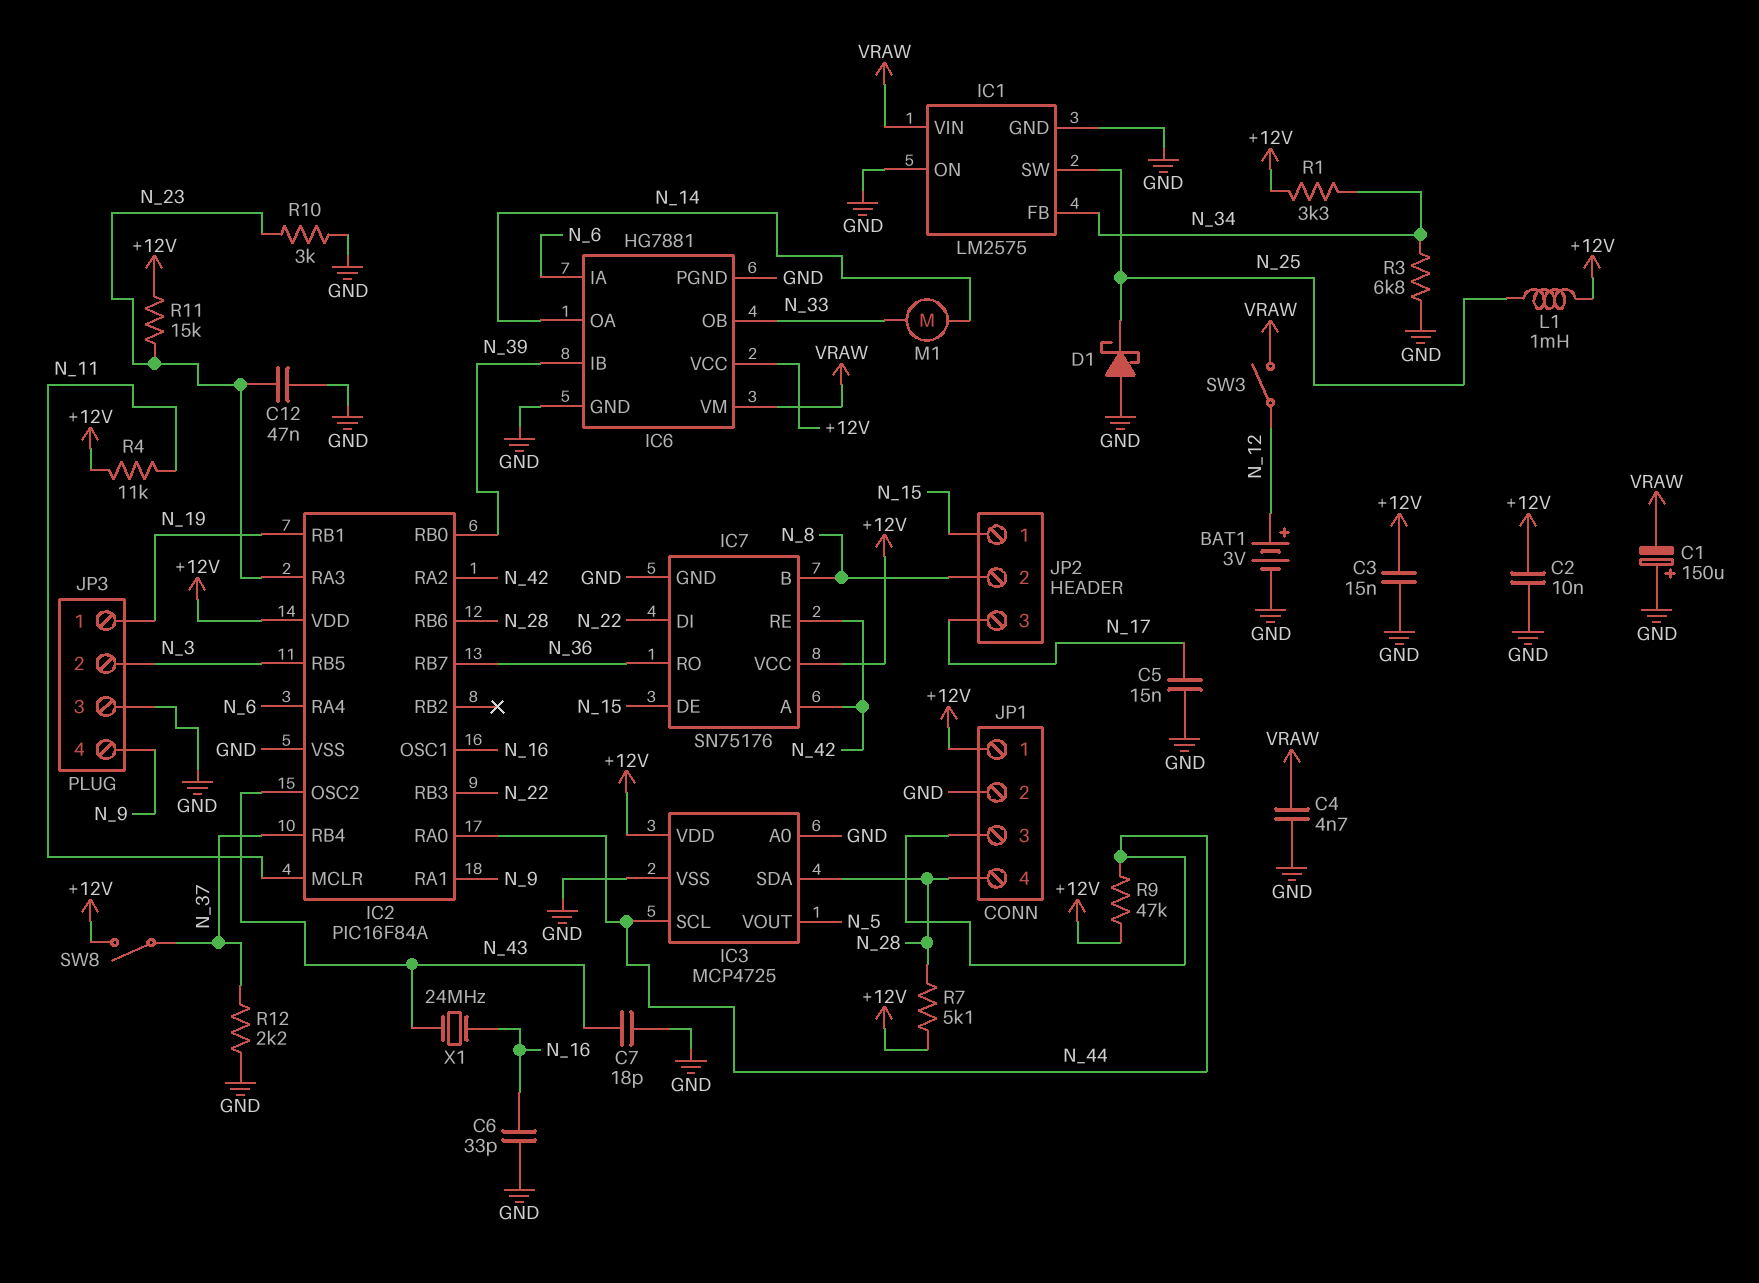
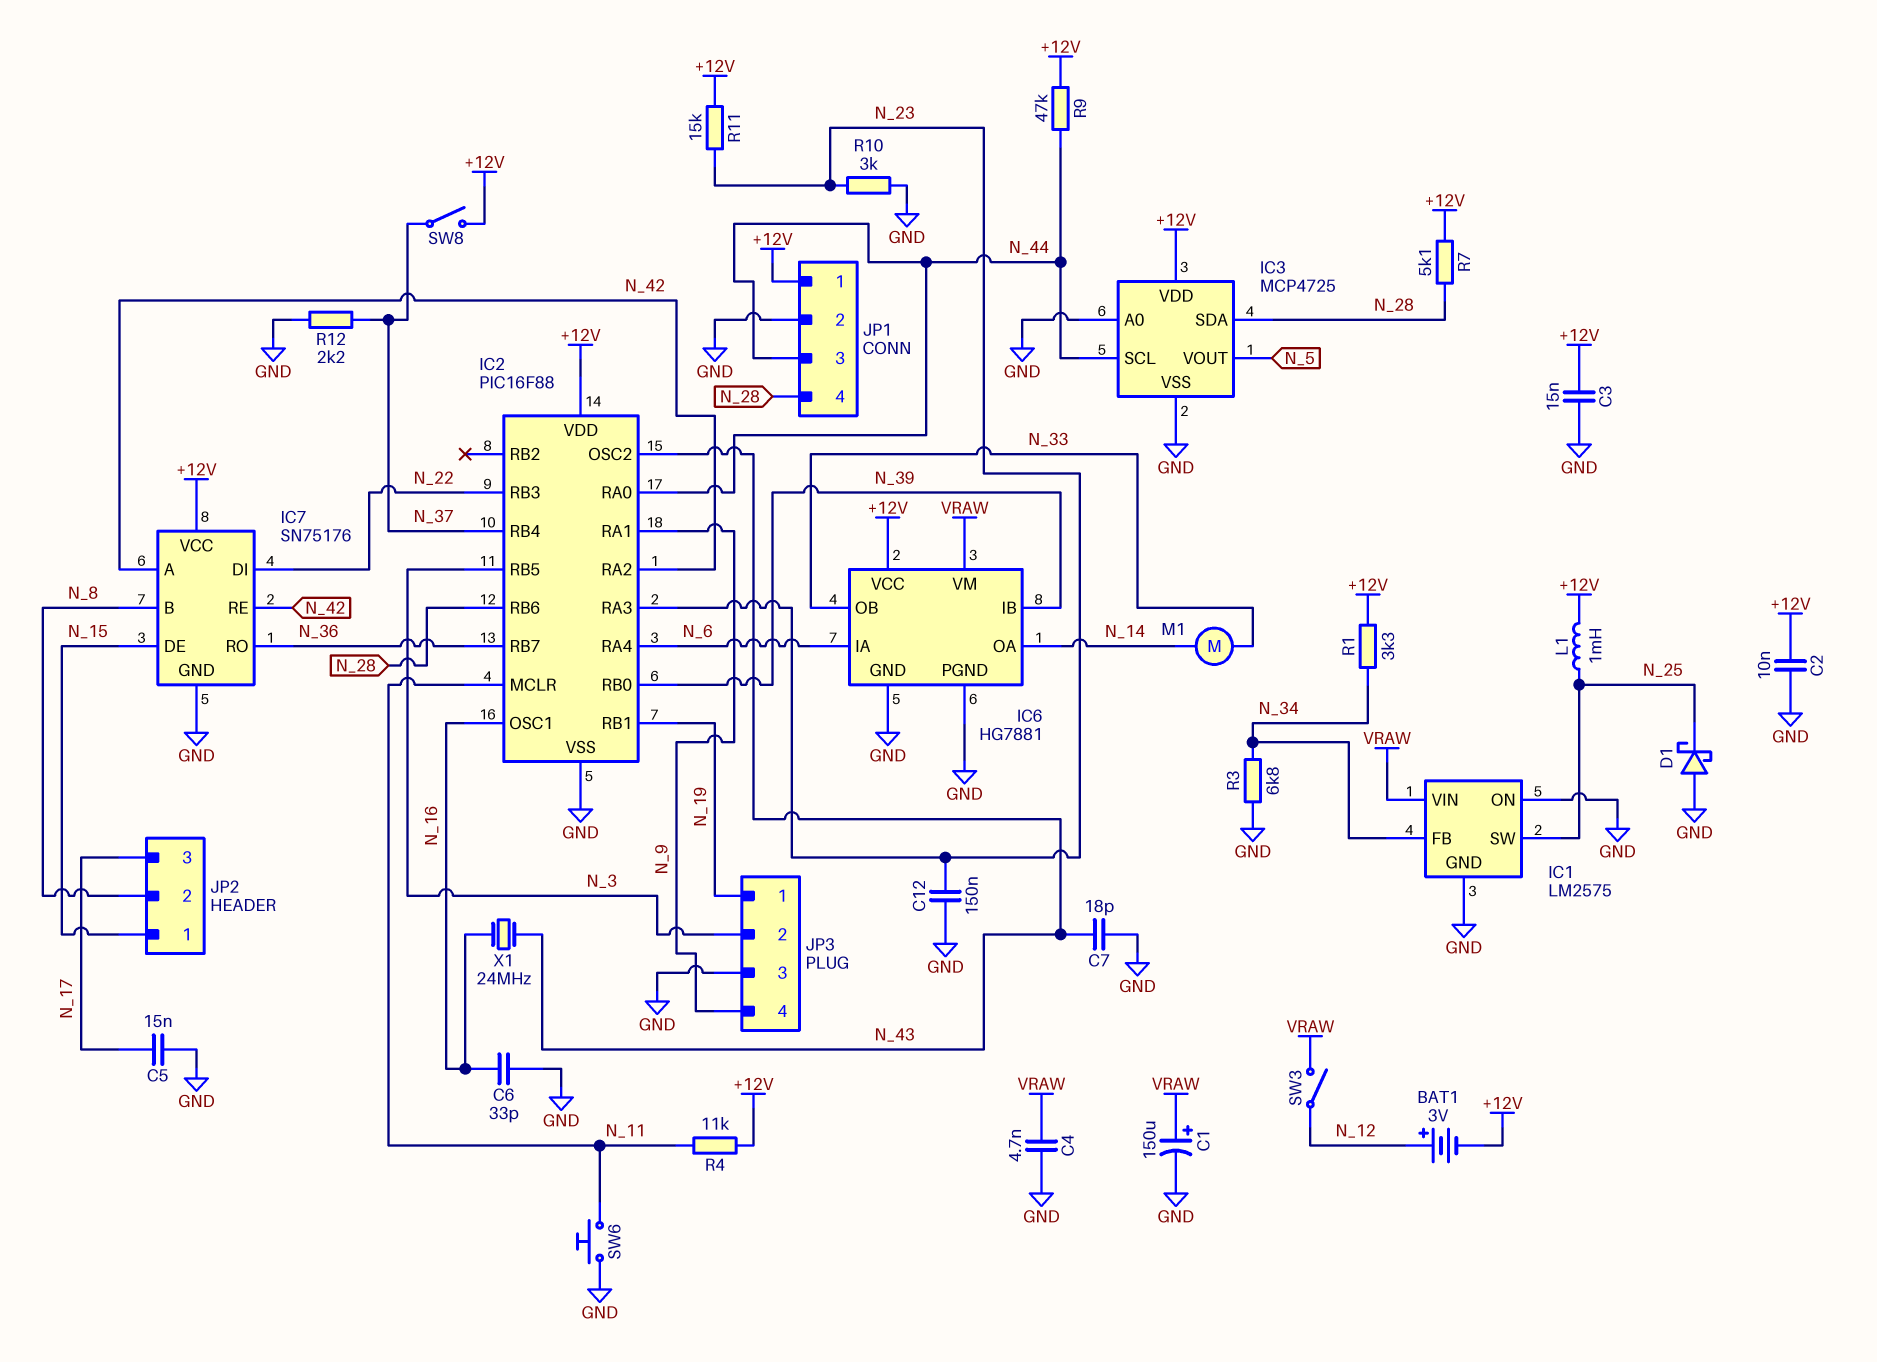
BAT1: 3V (plus N_12, minus GND) -> 3V (plus N_12, minus +12V)
C1: 150uF (plus GND, minus VRAW) -> 150uF (plus VRAW, minus GND)
C12: 47nF (GND, N_23) -> 150nF (GND, N_23)
IC2: PIC16F84A -> PIC16F88
SW6: none -> button (GND, N_11)

